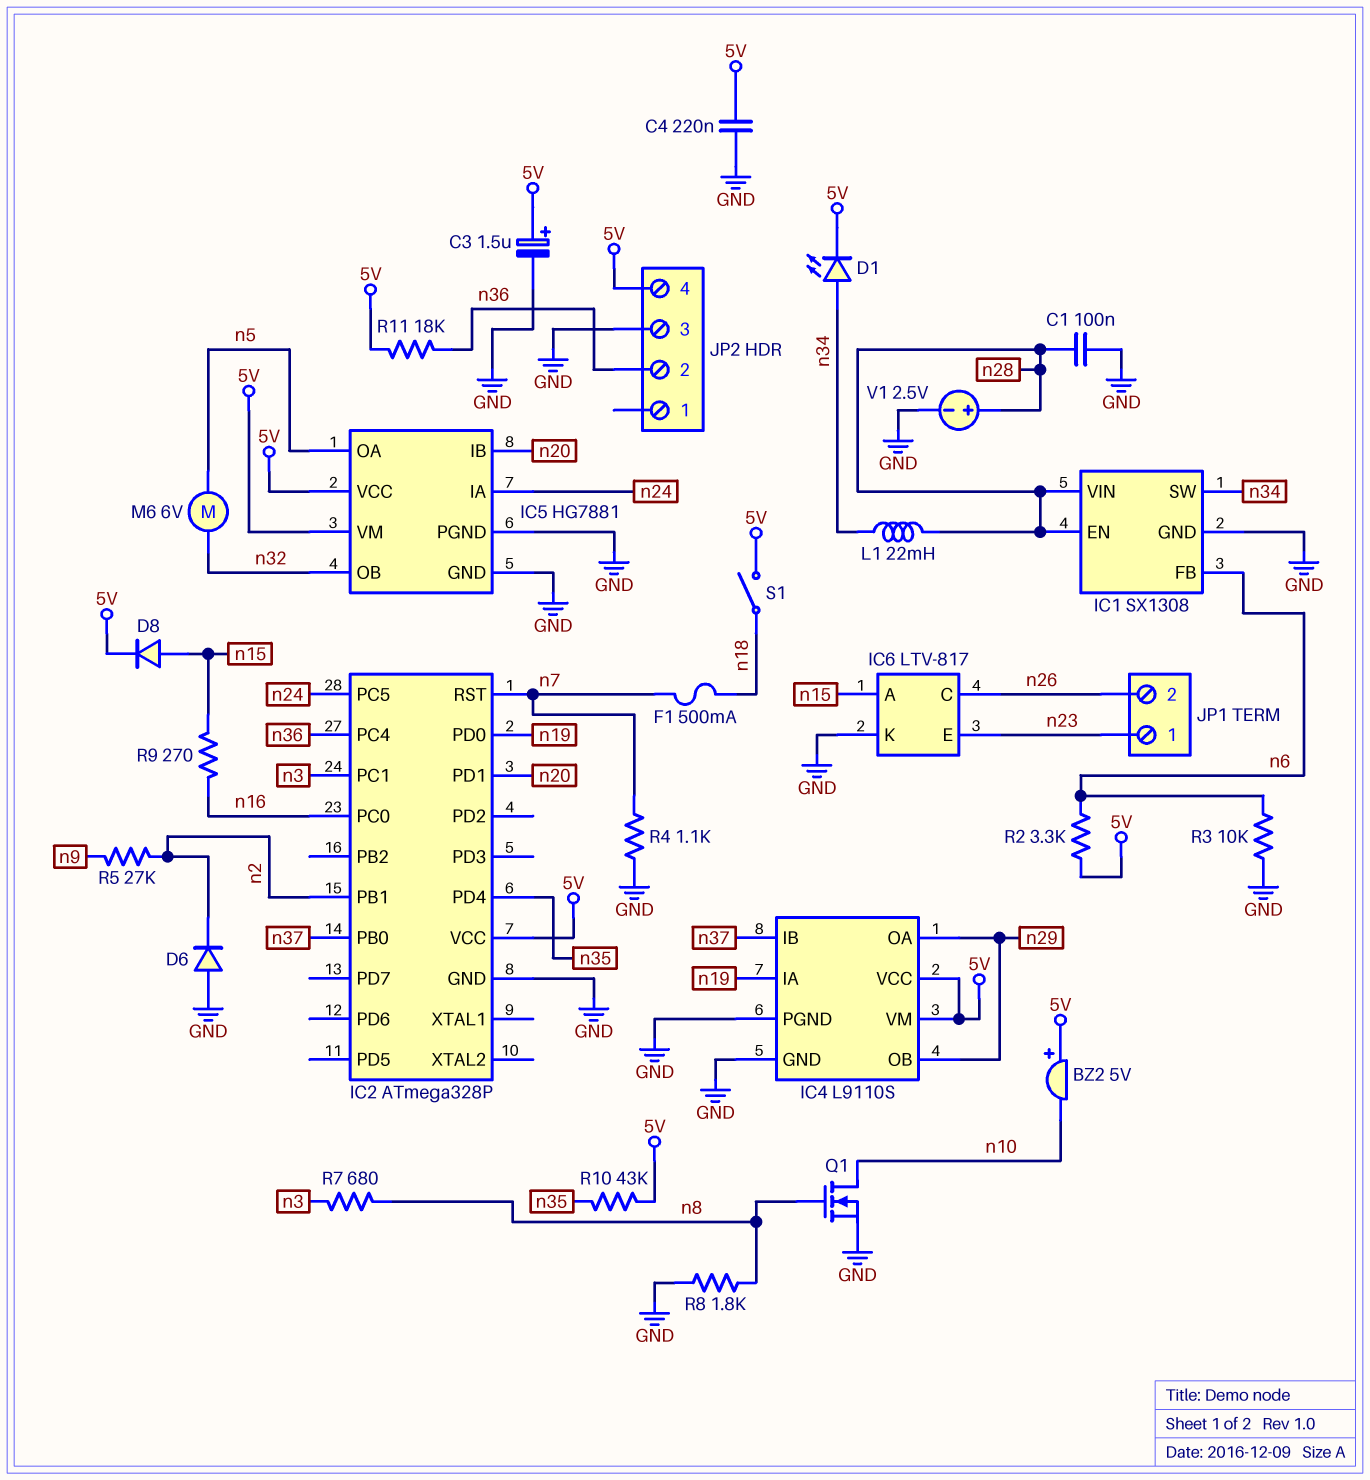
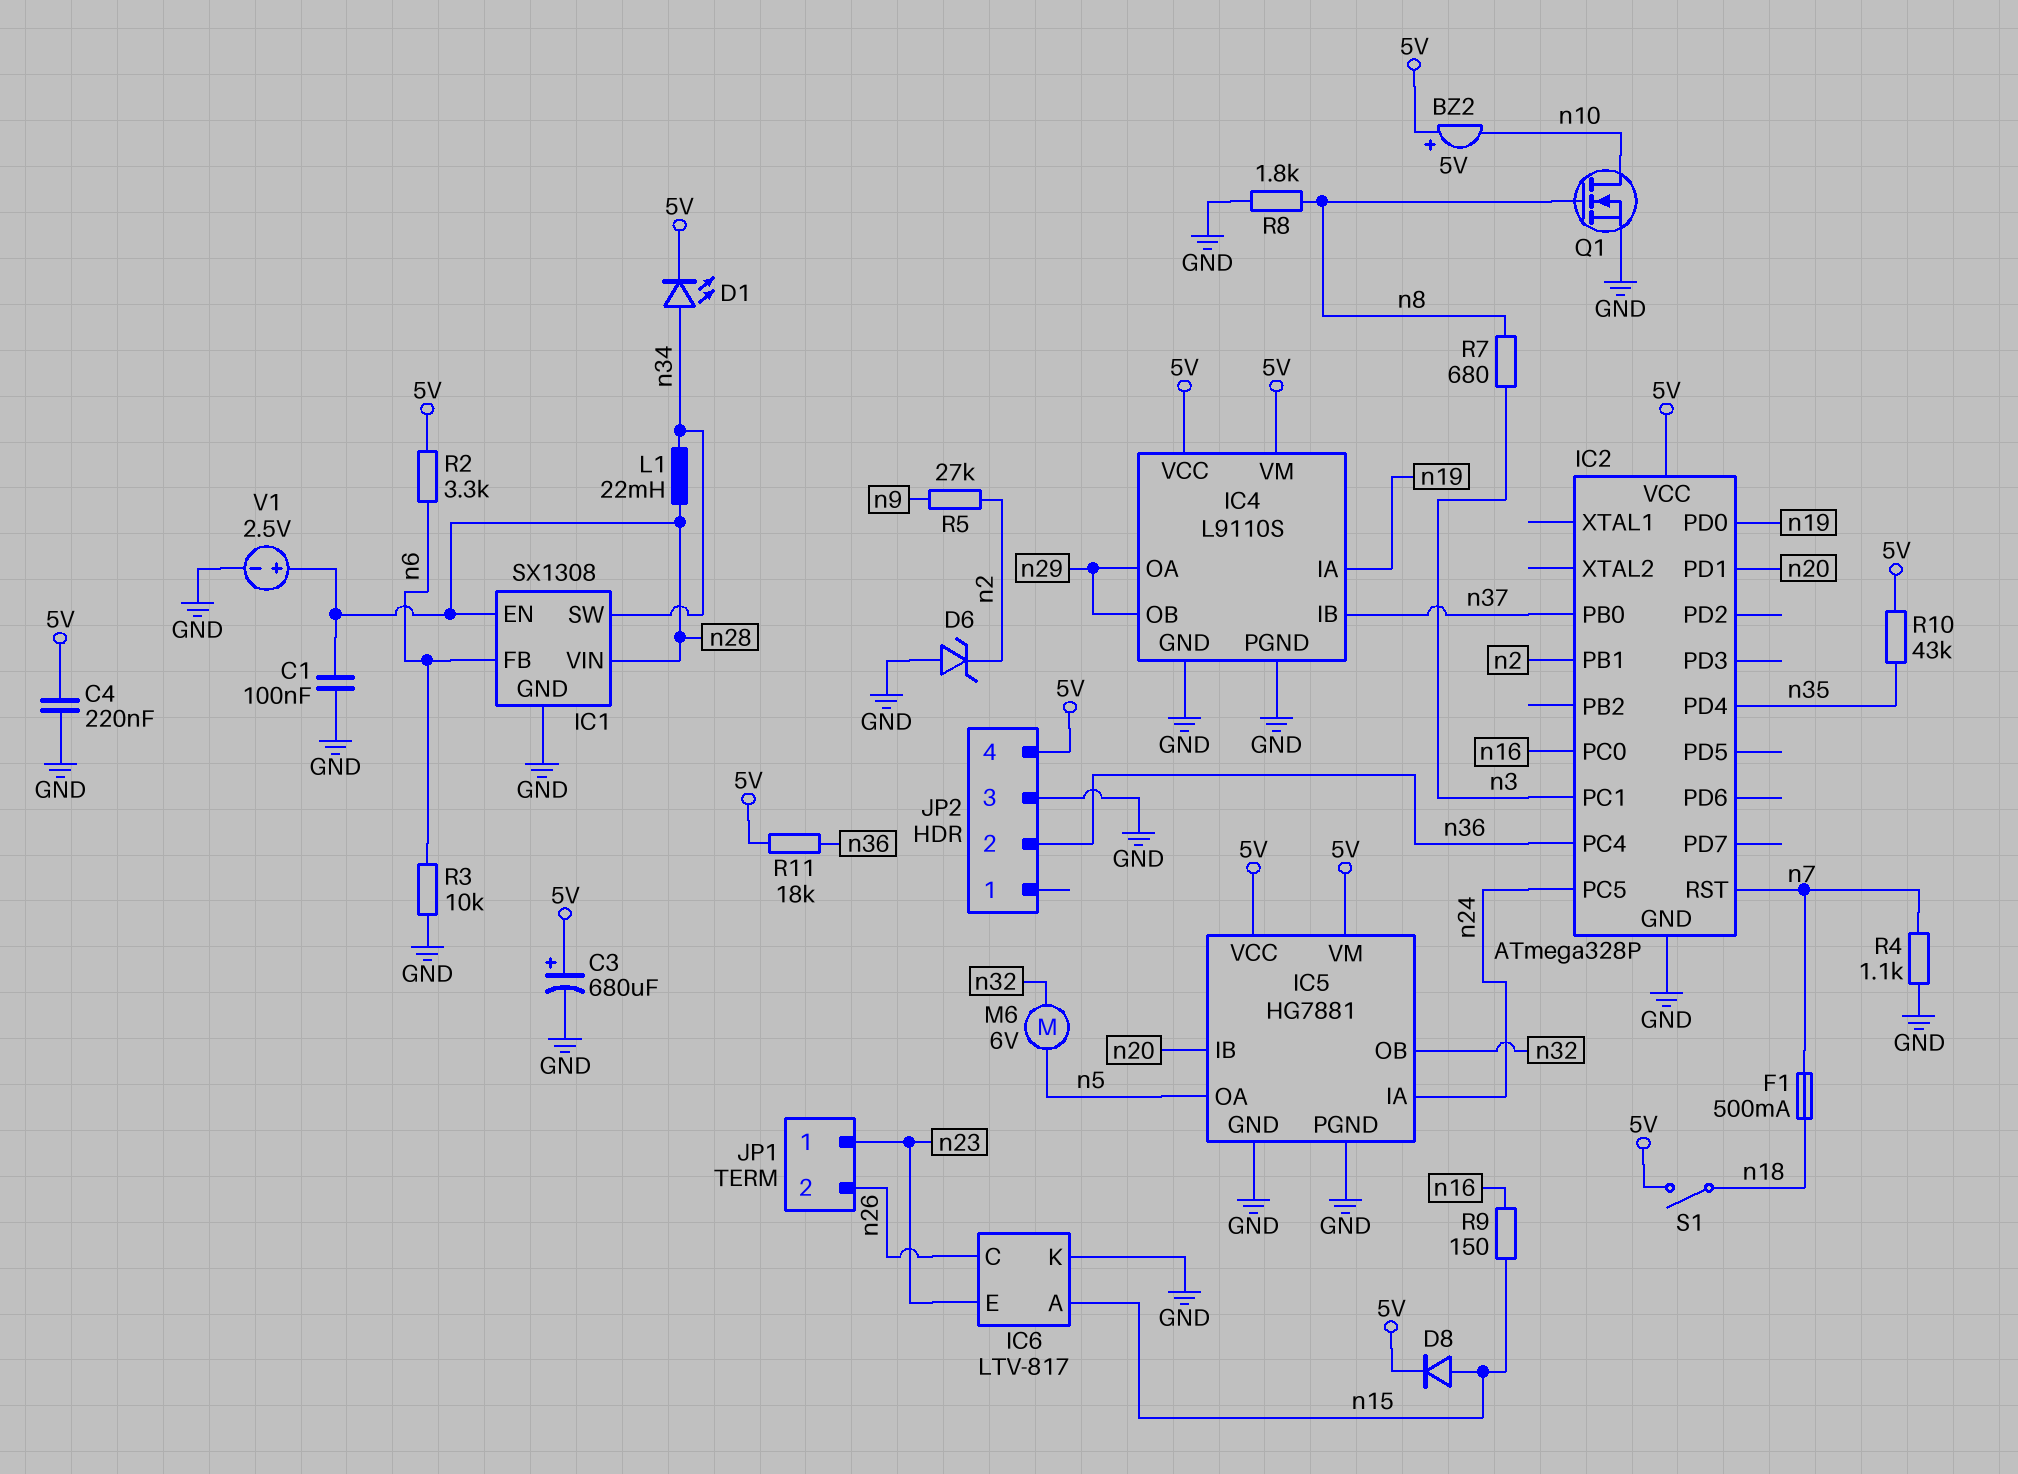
C3: 1.5uF (plus 5V, minus GND) -> 680uF (plus 5V, minus GND)
D6: diode (A GND, K n2) -> zener (A GND, K n2)
R9: 270 (n15, n16) -> 150 (n15, n16)

